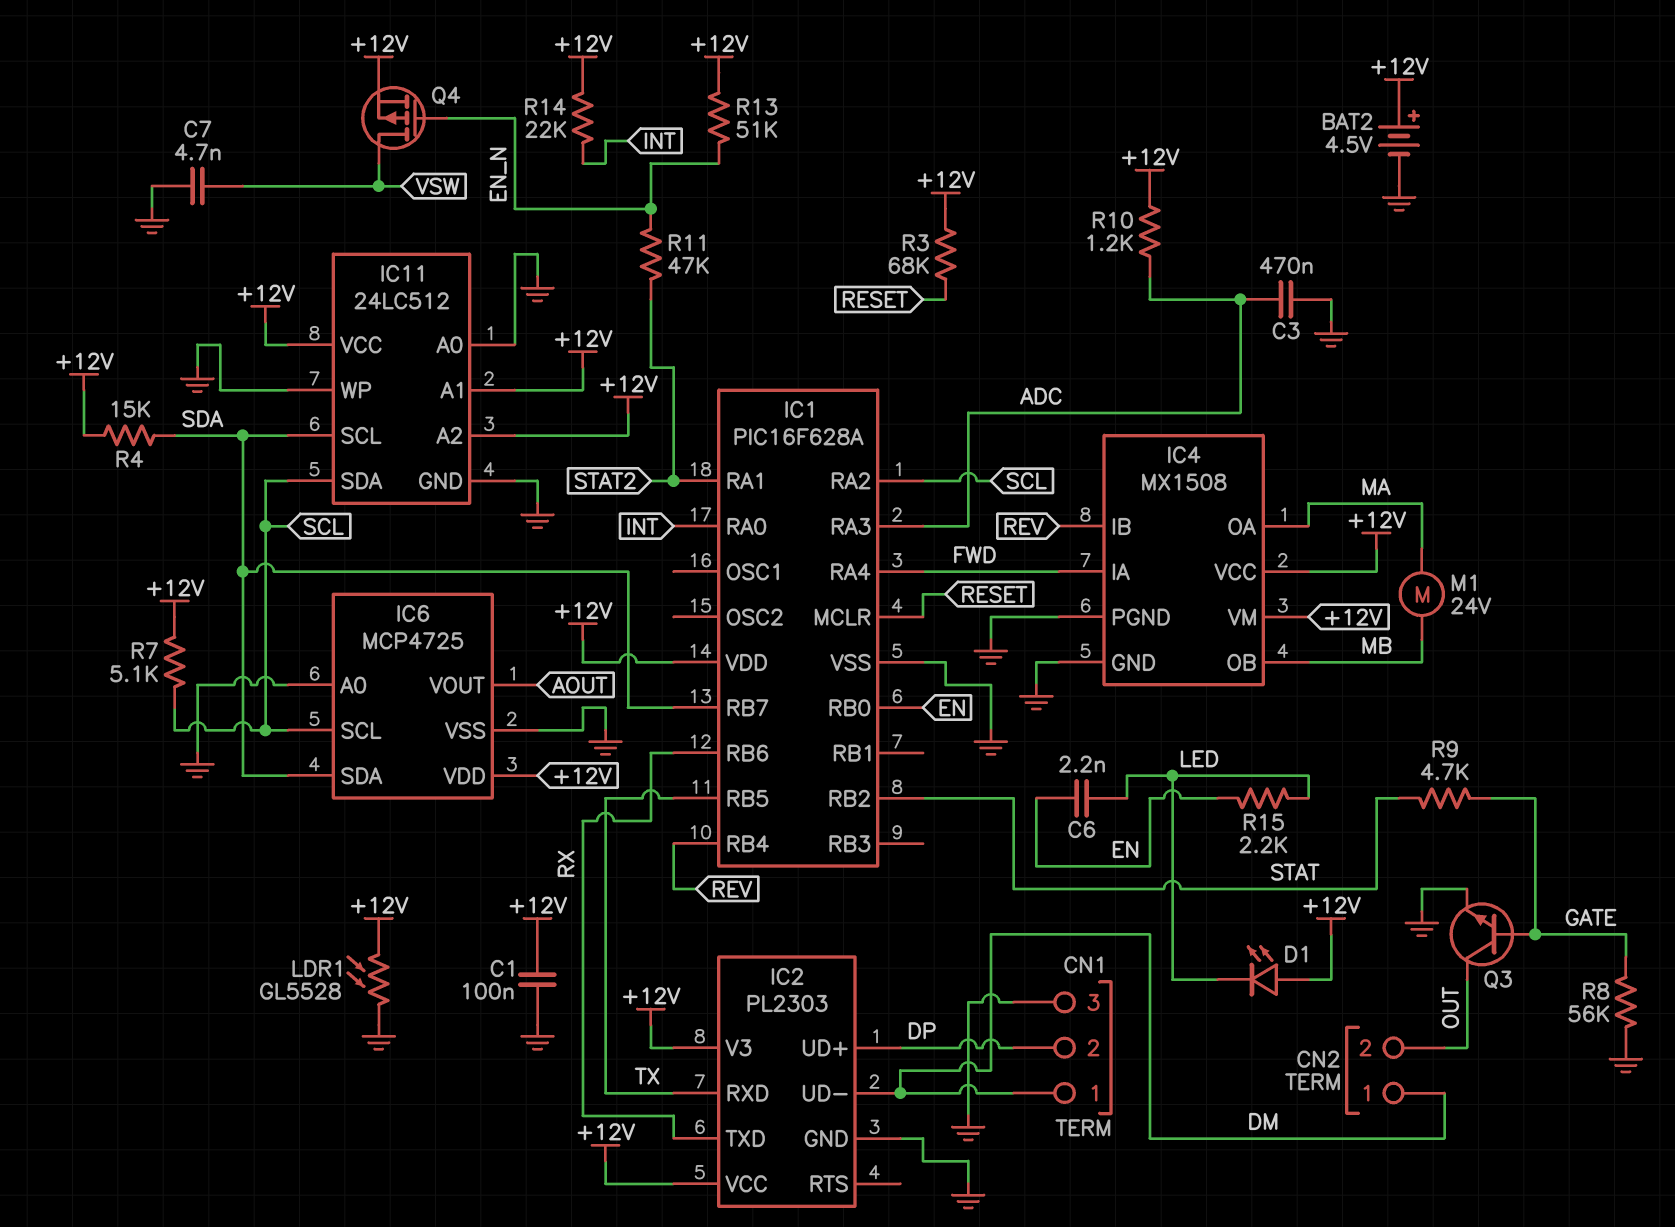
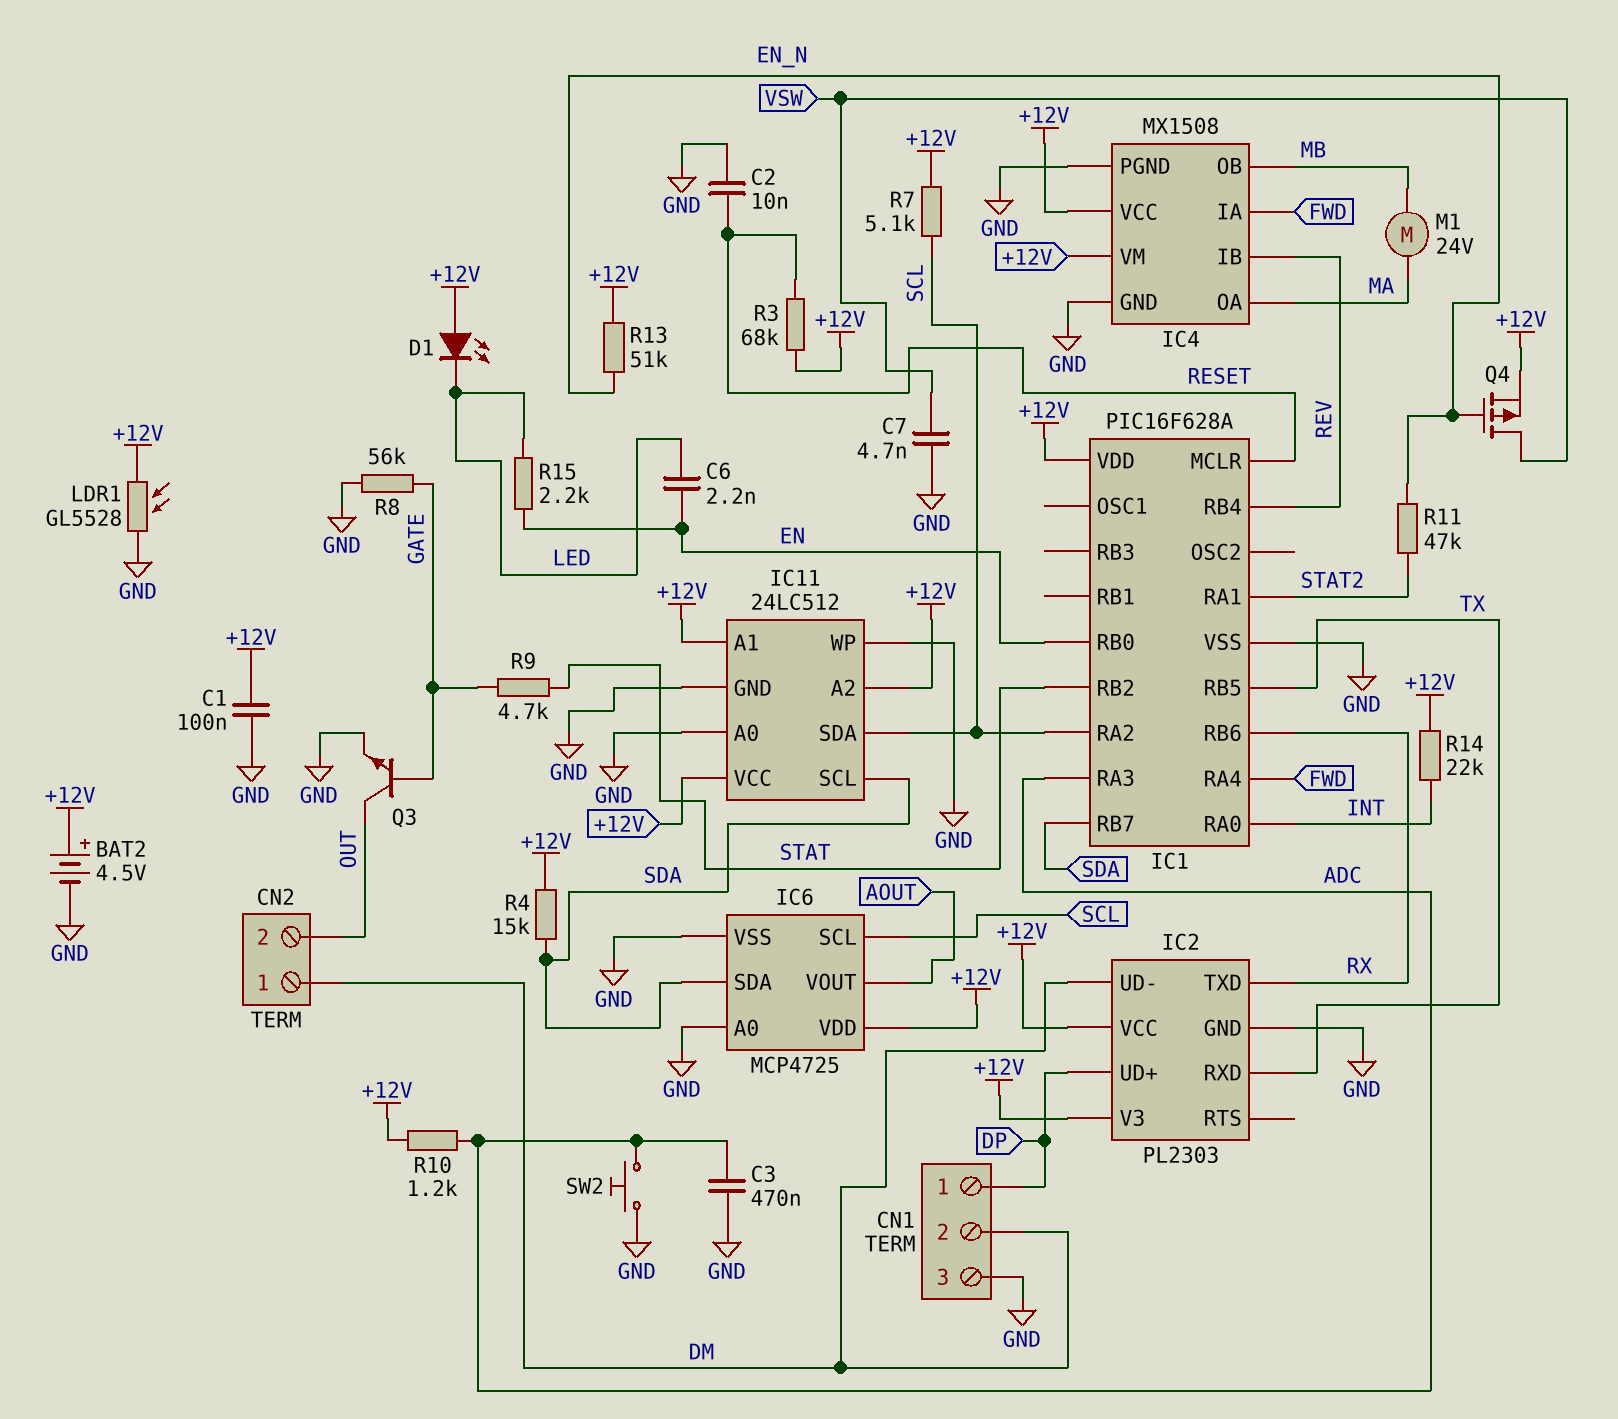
C2: none -> 10nF (GND, RESET)
CN1 pin 1: DM -> DP
CN1 pin 2: DP -> DM
SW2: none -> button (ADC, GND)

